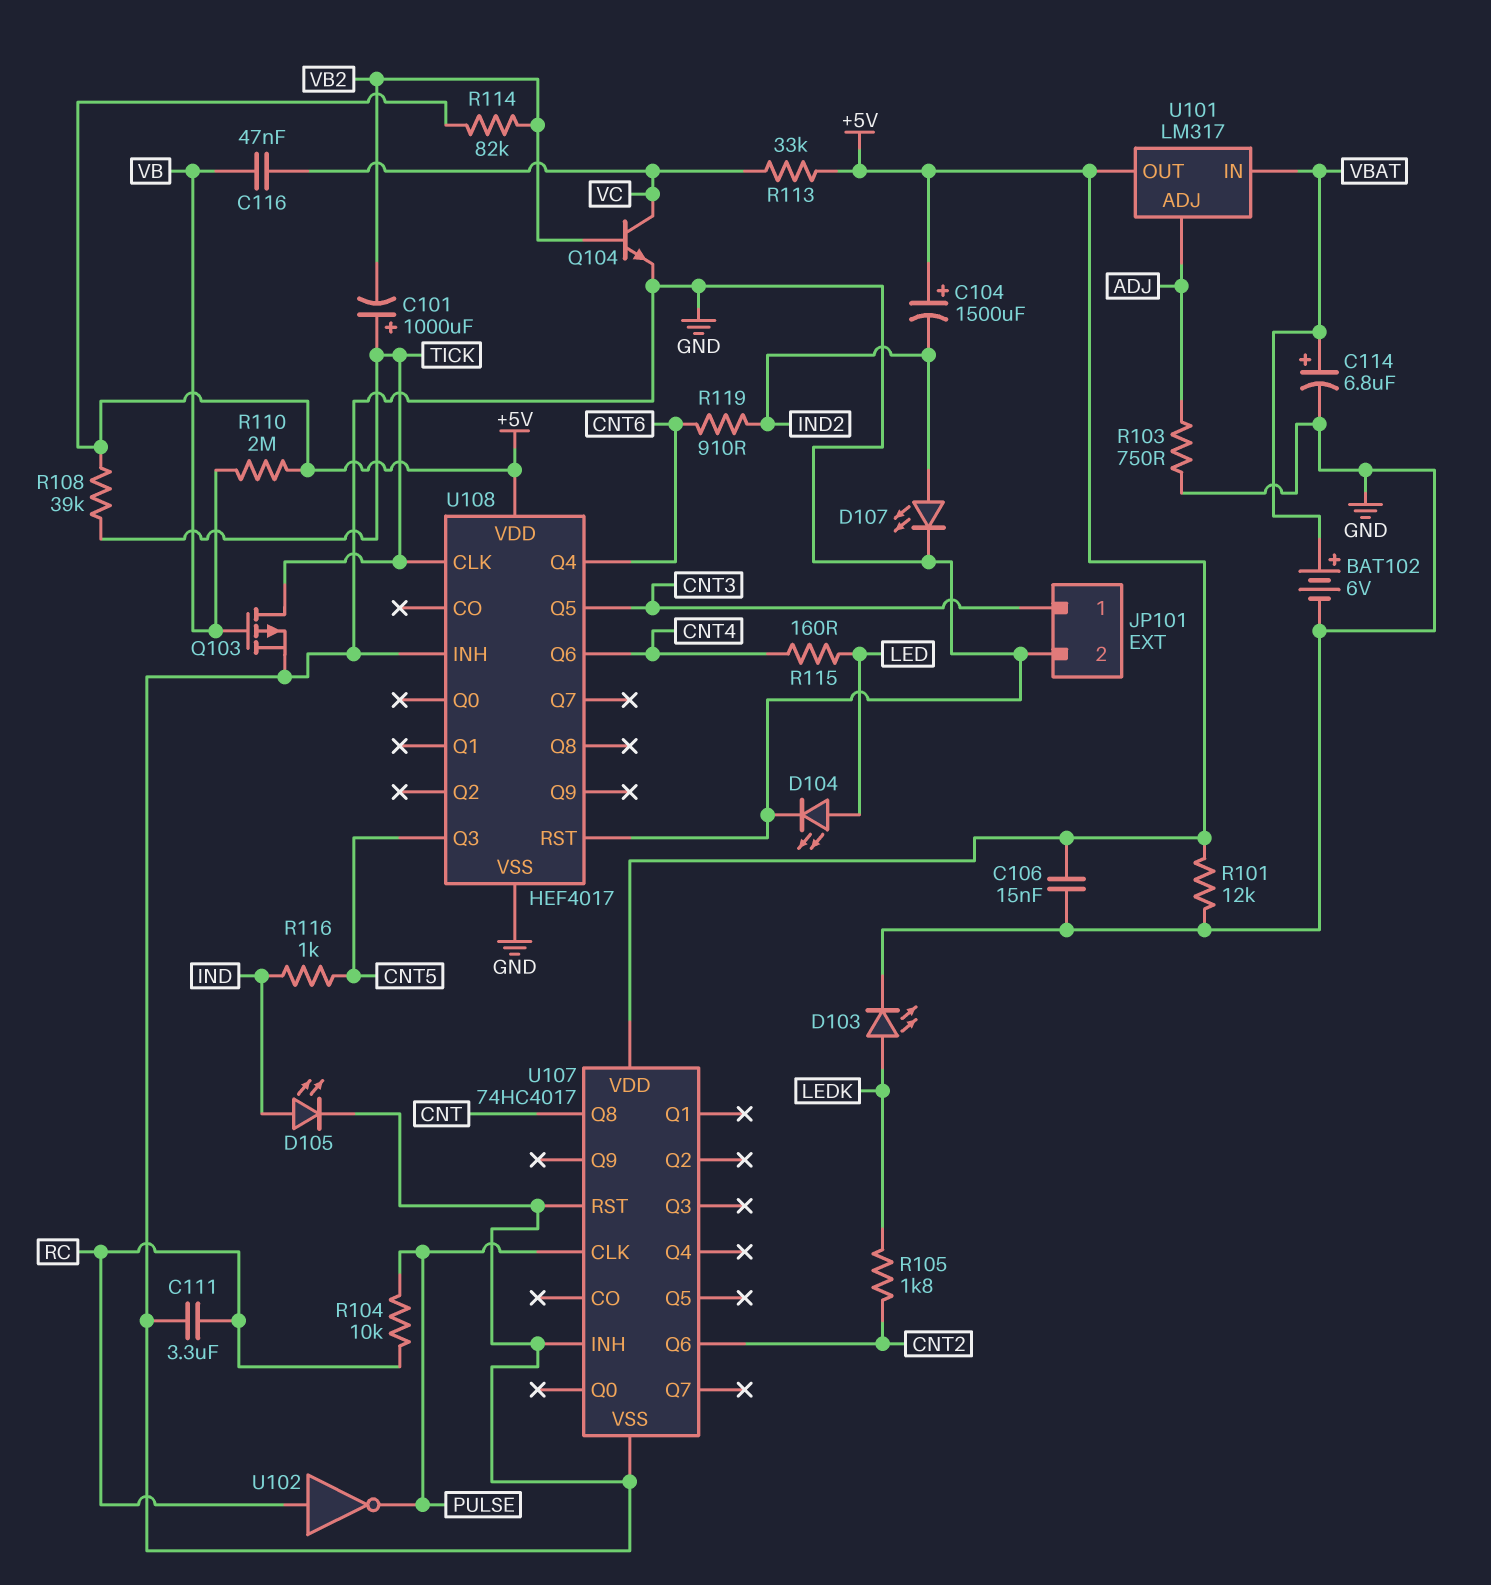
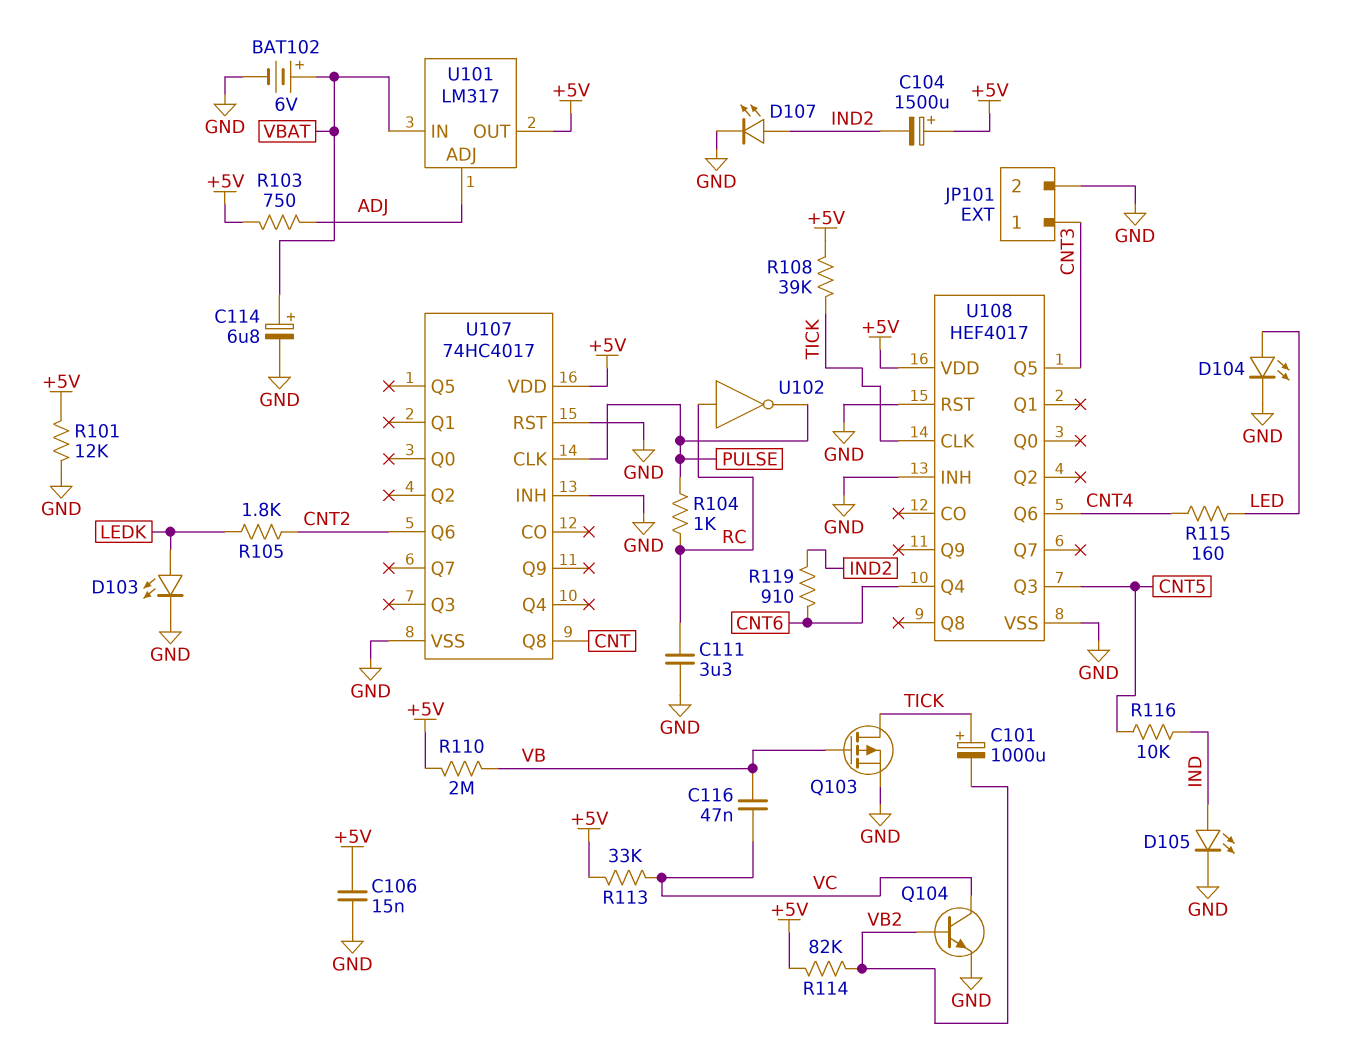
R103: 750 (ADJ, GND) -> 750 (+5V, ADJ)
R104: 10k (PULSE, RC) -> 1k (PULSE, RC)
R116: 1k (CNT5, IND) -> 10k (CNT5, IND)

